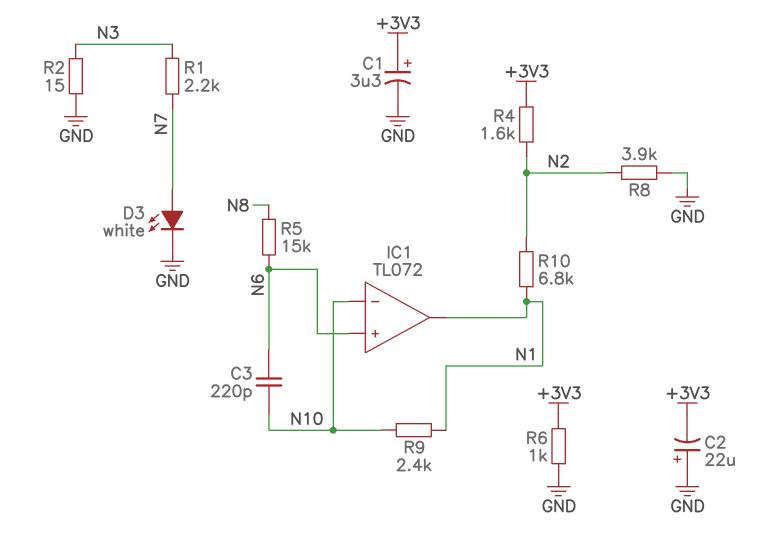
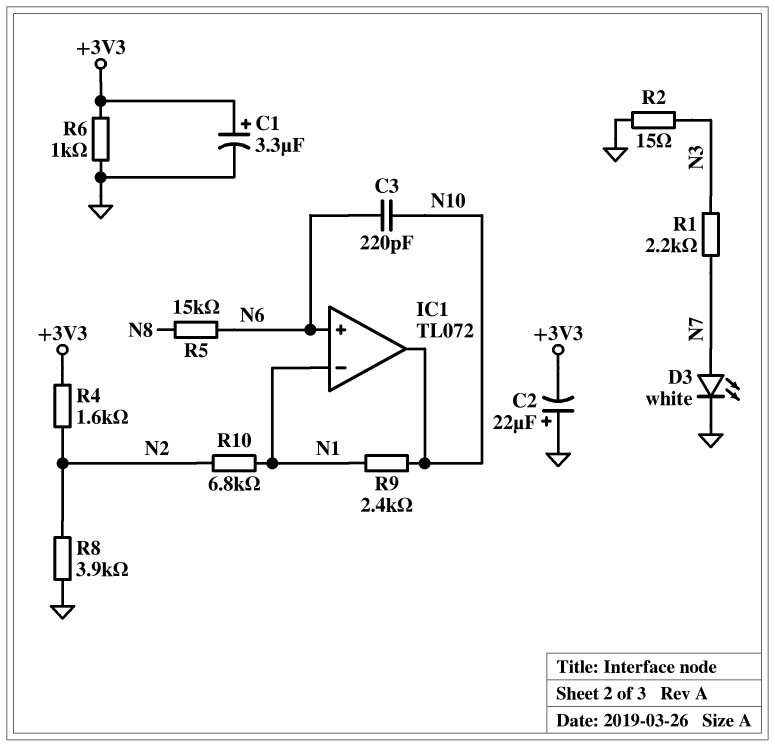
IC1 pin in-: N10 -> N1
IC1 pin out: N1 -> N10

